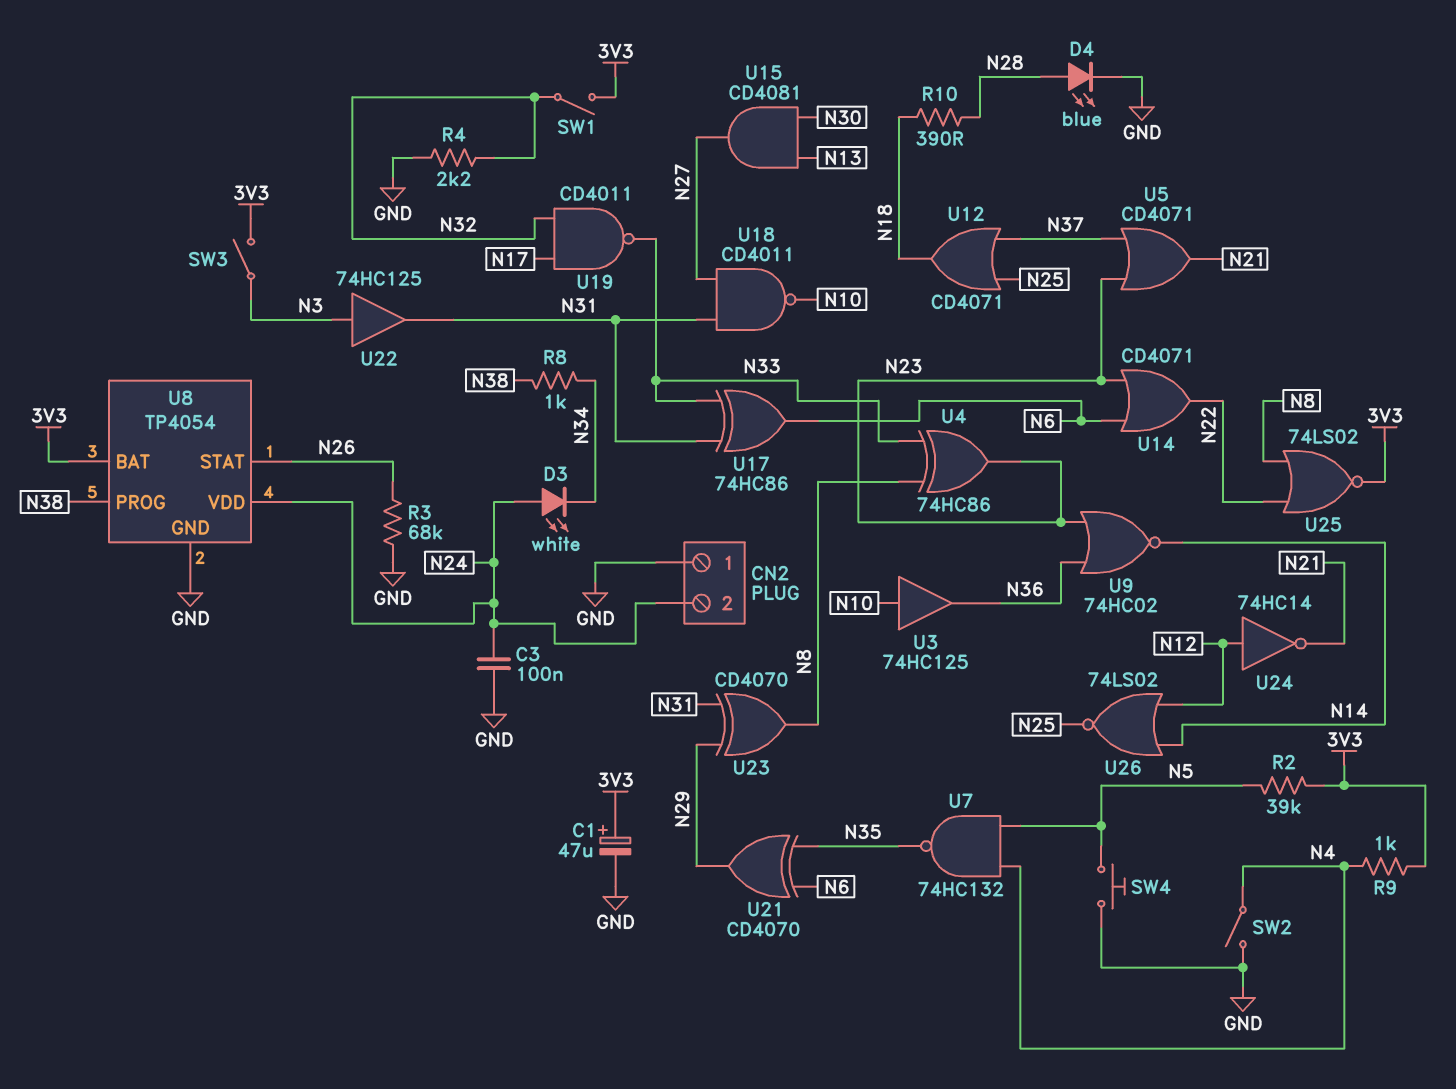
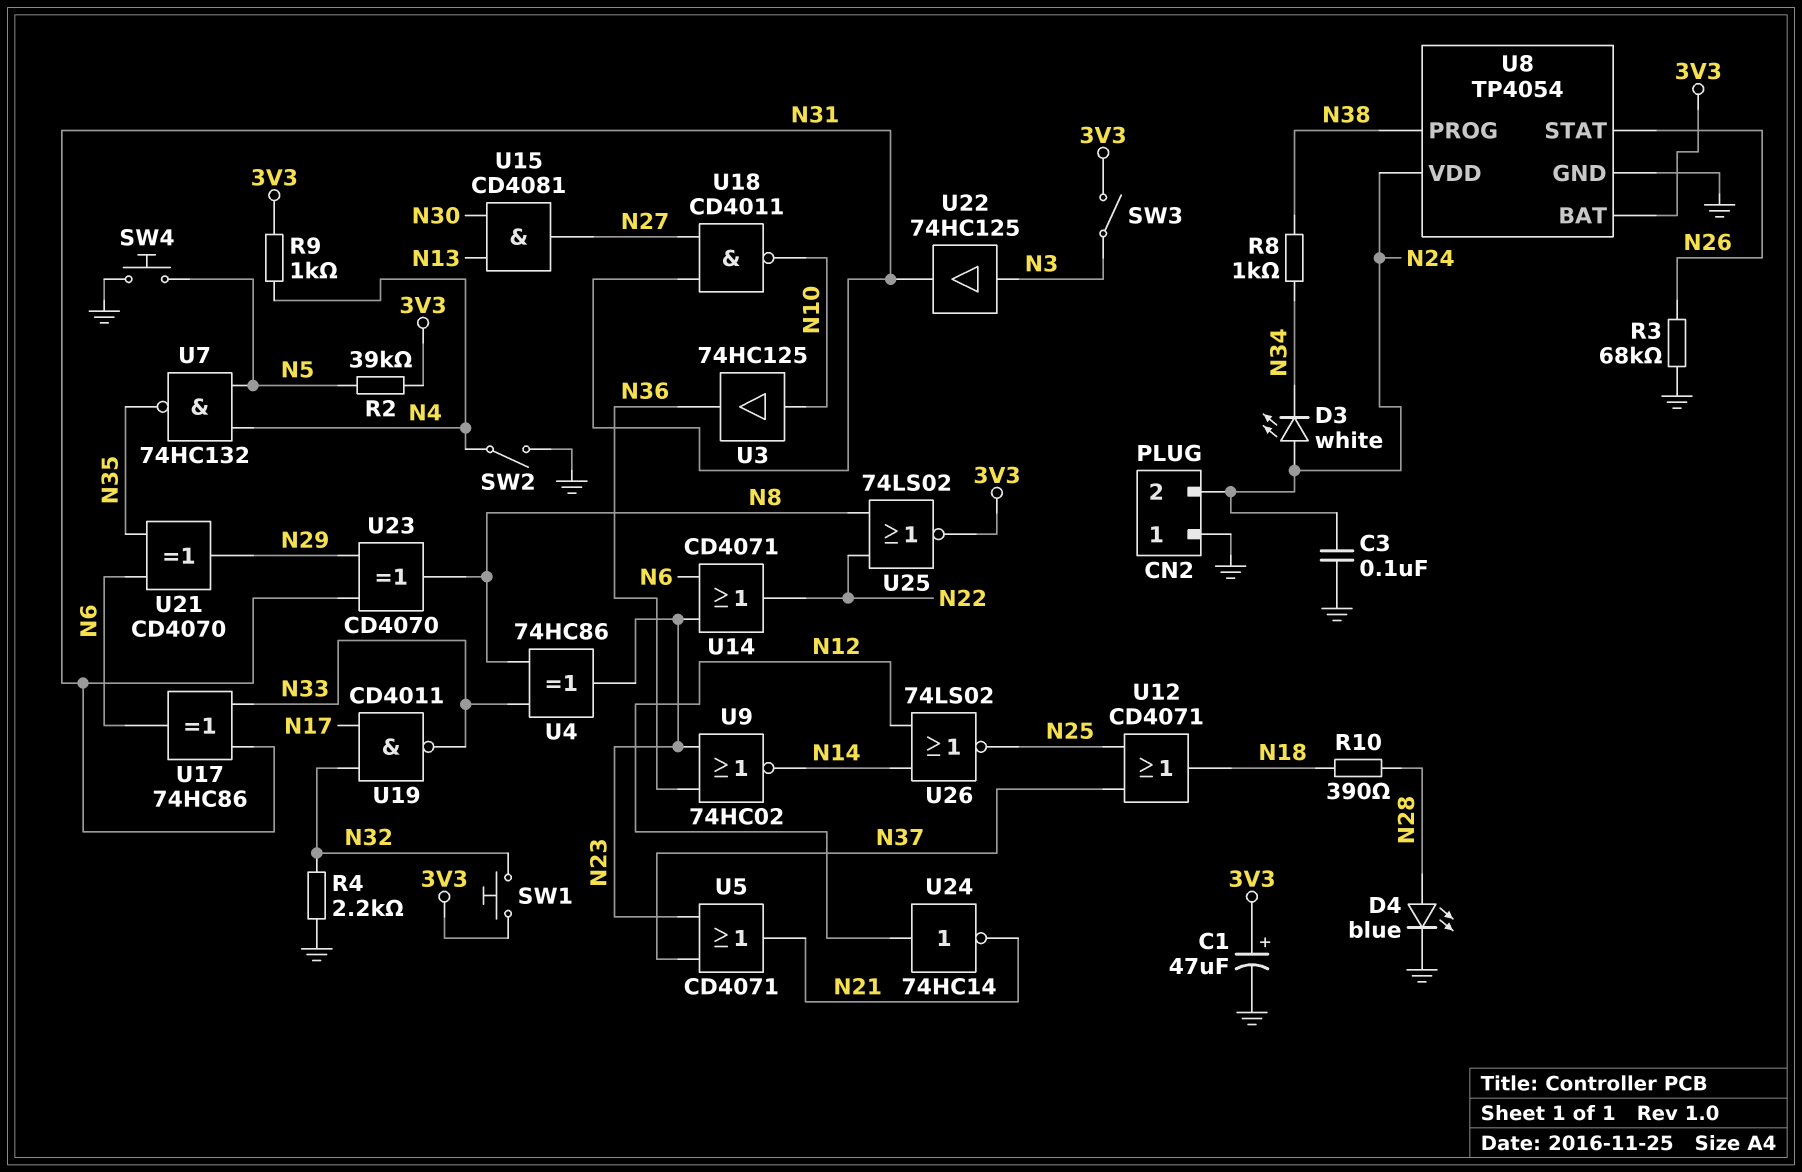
SW1: switch (3V3, N32) -> button (3V3, N32)

